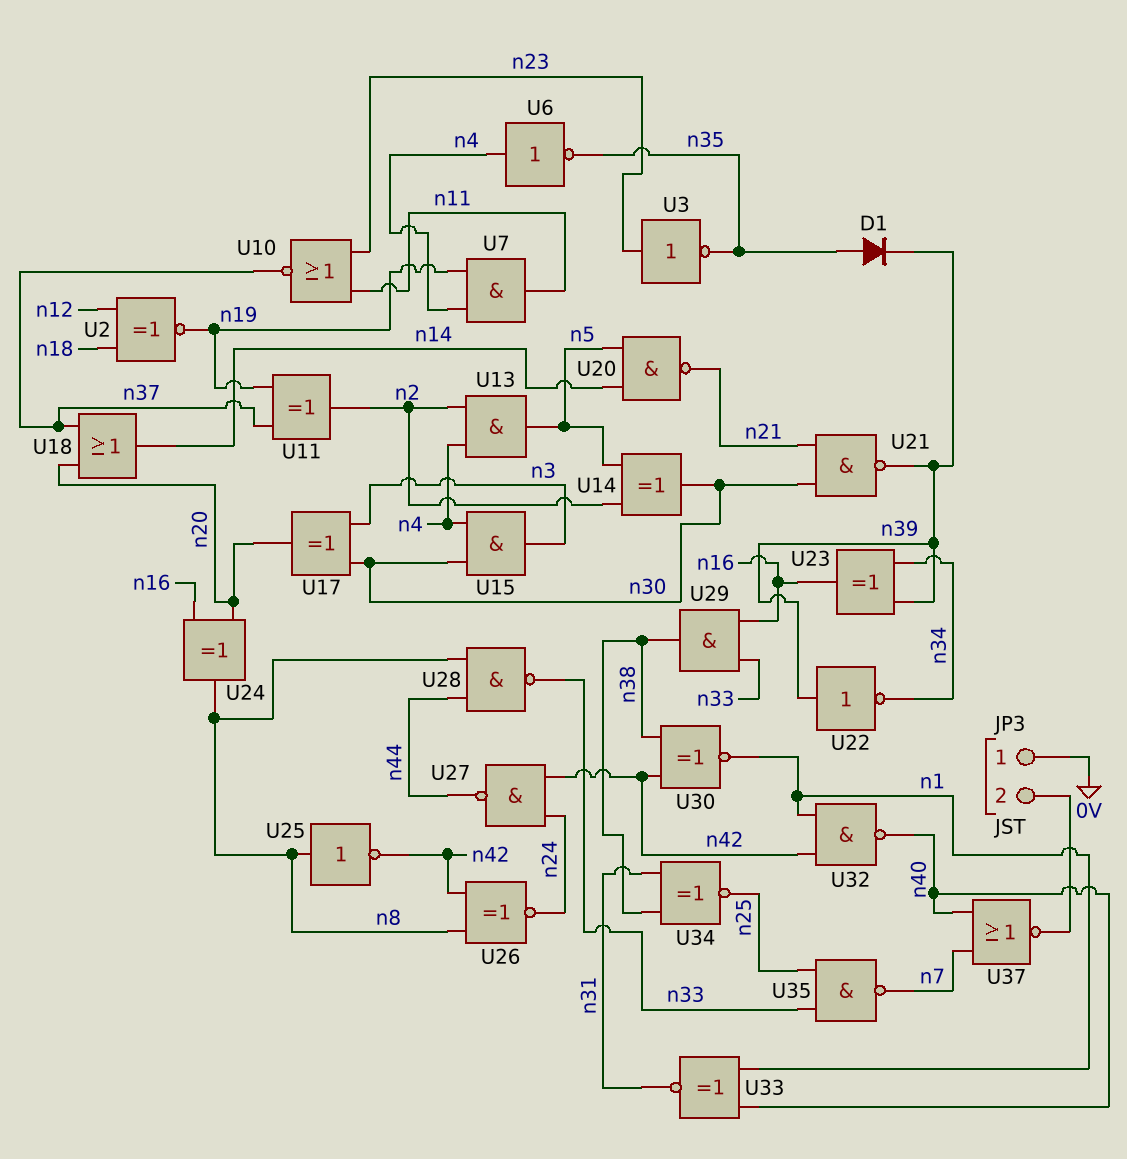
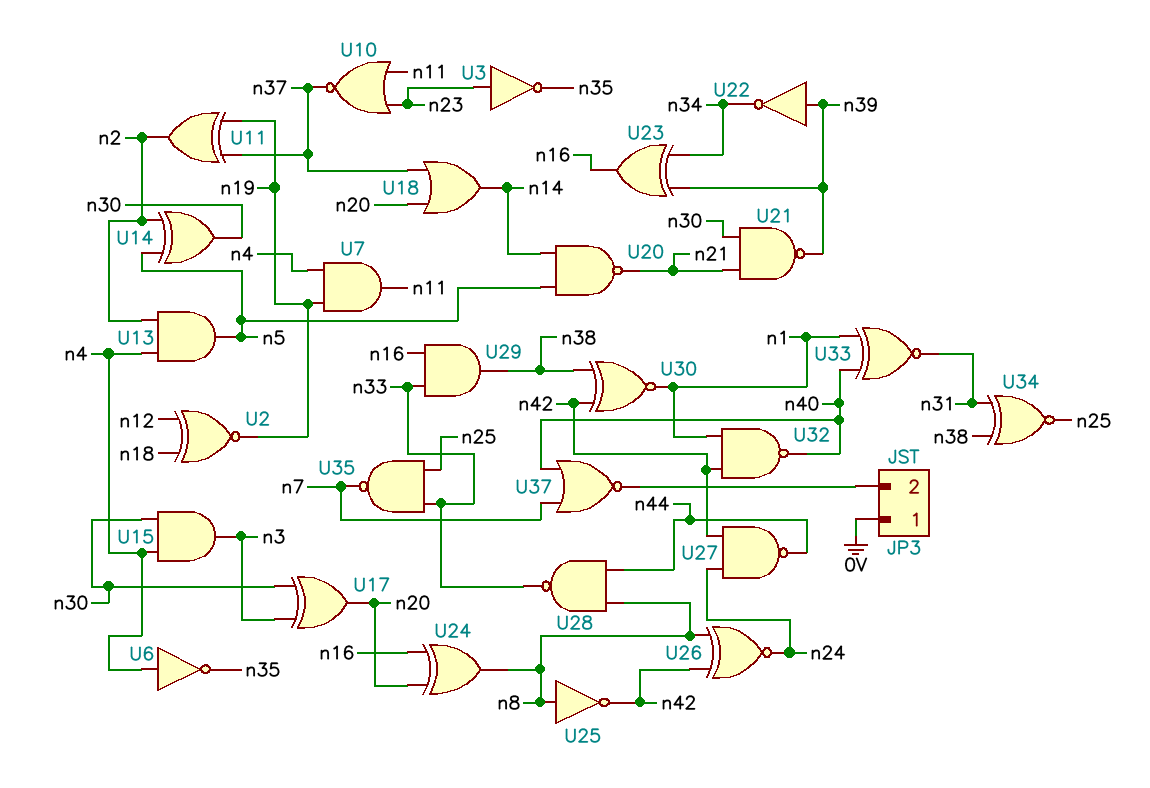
D1: diode (A n35, K n39) -> none

